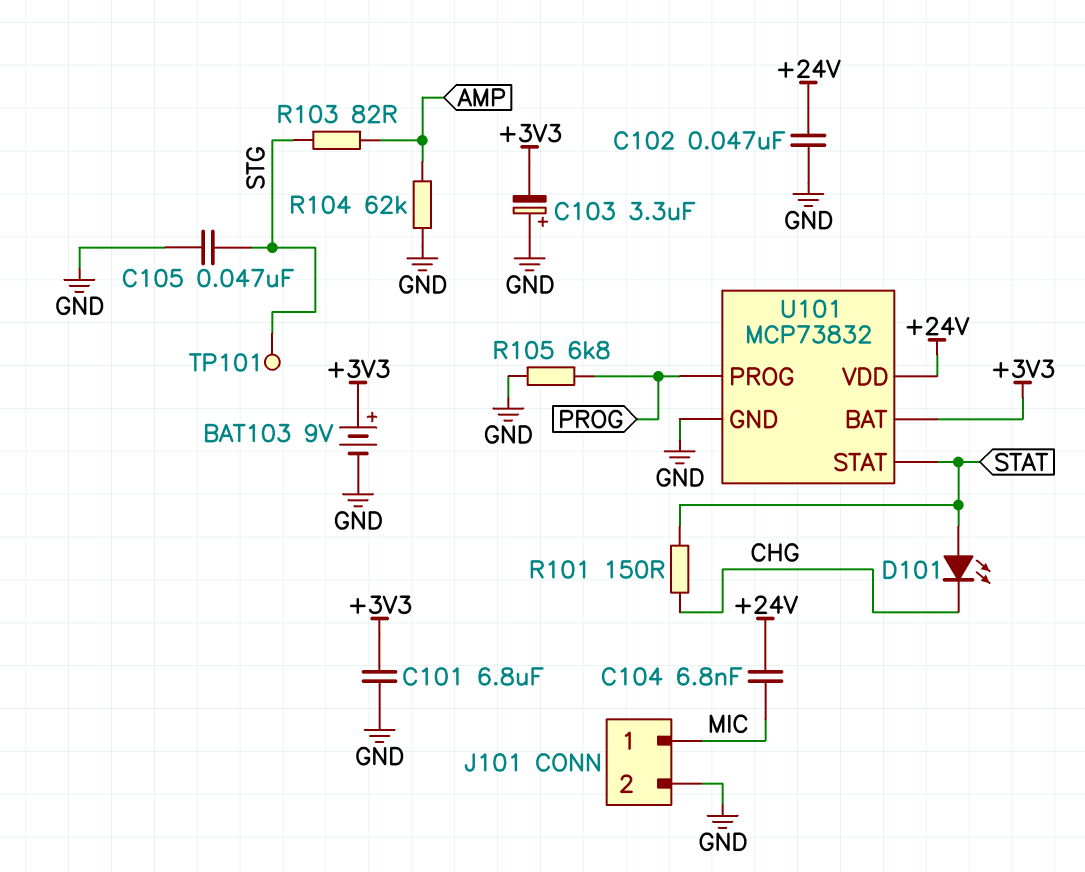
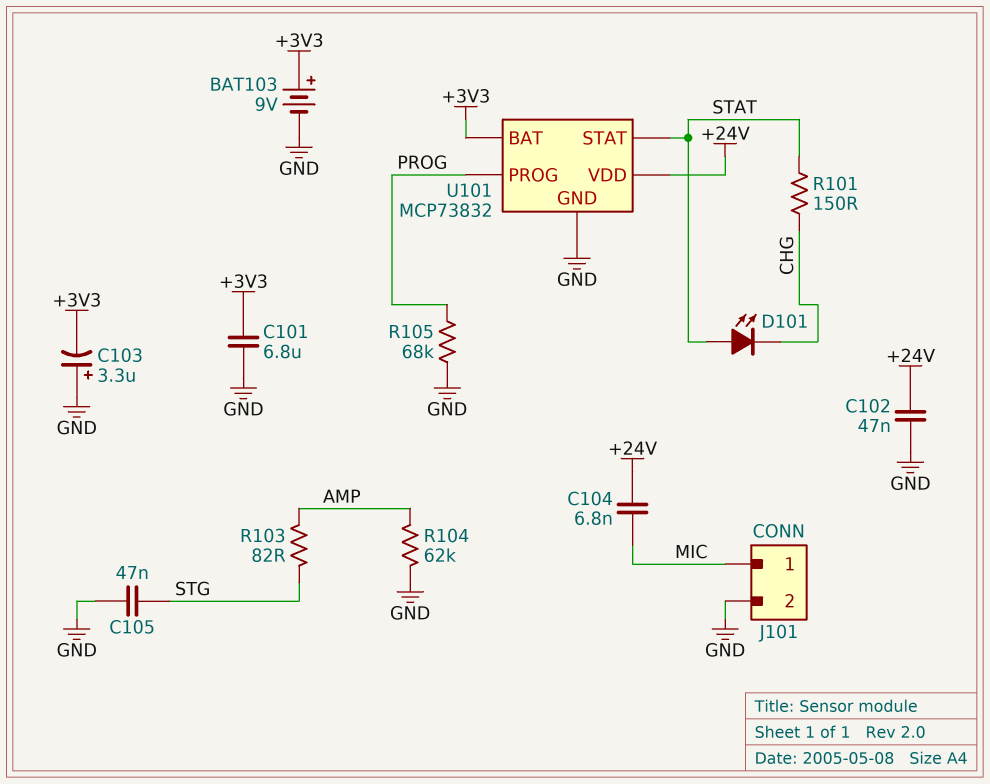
R105: 6.8k (GND, PROG) -> 68k (GND, PROG)
TP101: test point (STG) -> none

